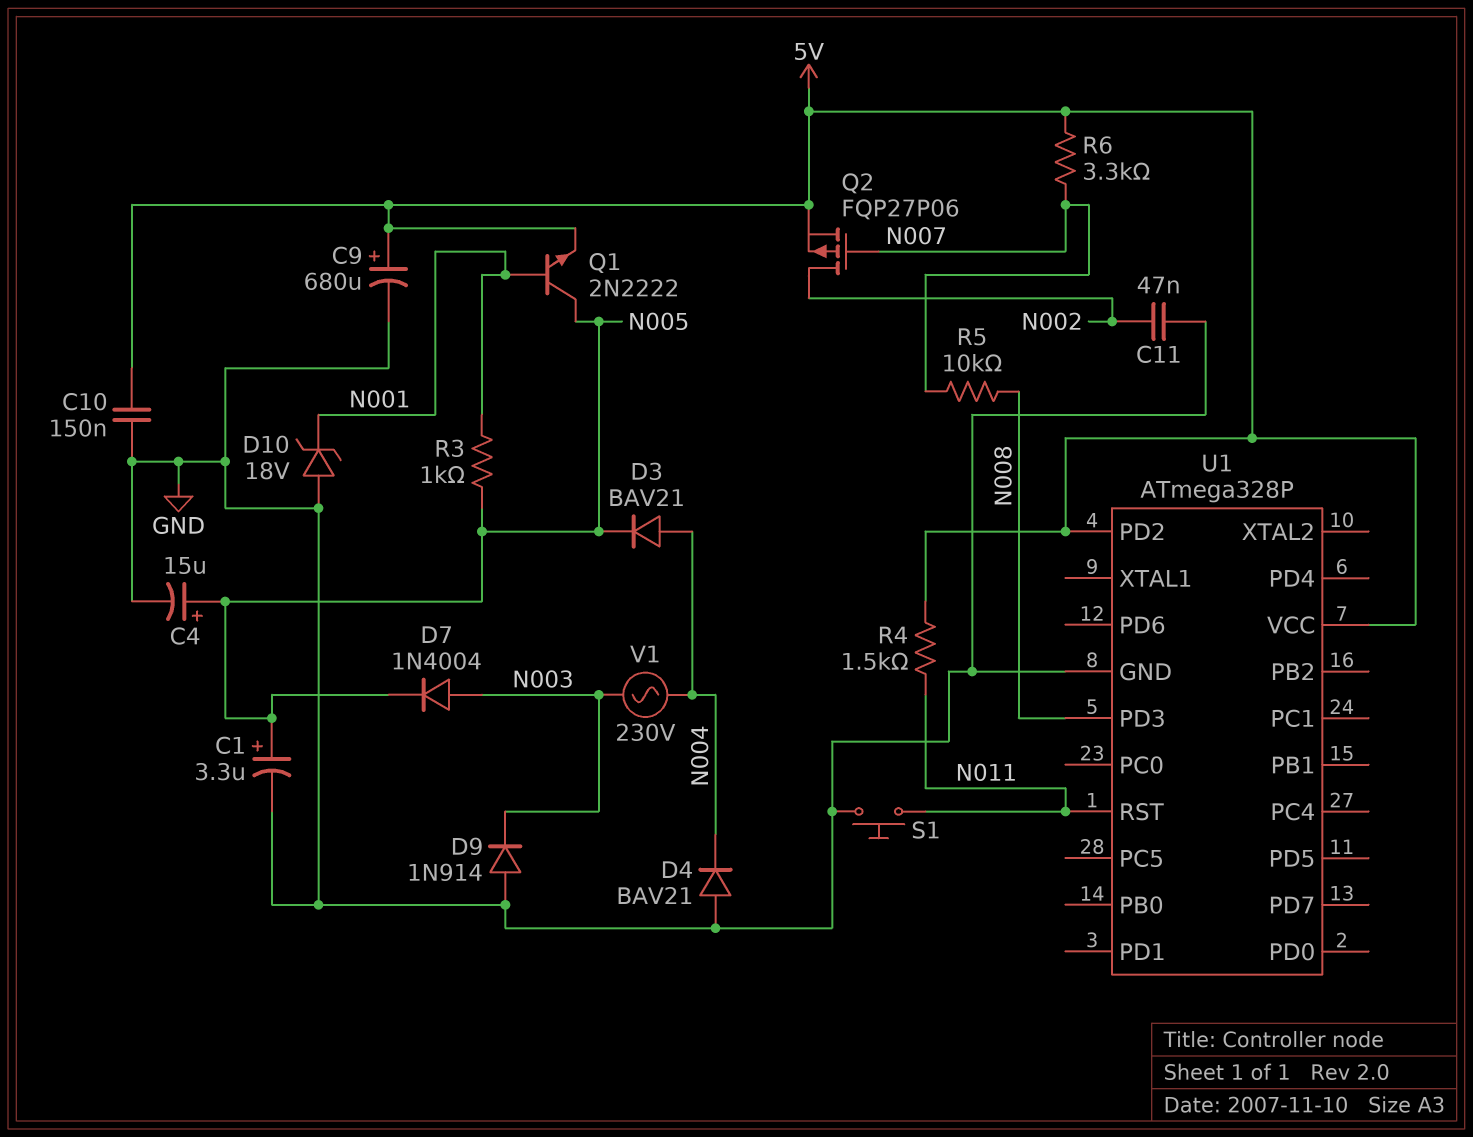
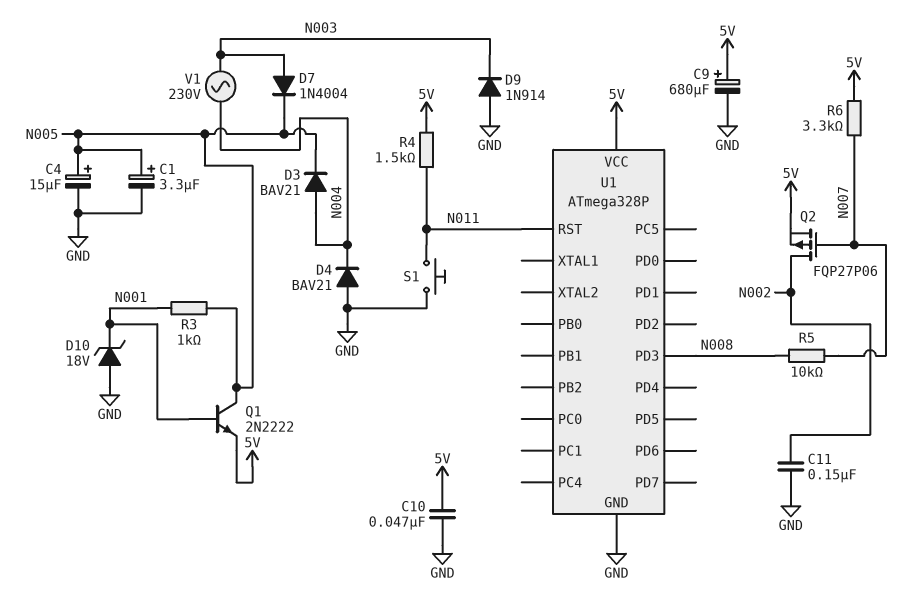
C10: 150nF (5V, GND) -> 47nF (5V, GND)
C11: 47nF (GND, N002) -> 150nF (GND, N002)
U1 pin PD2: 5V -> none

